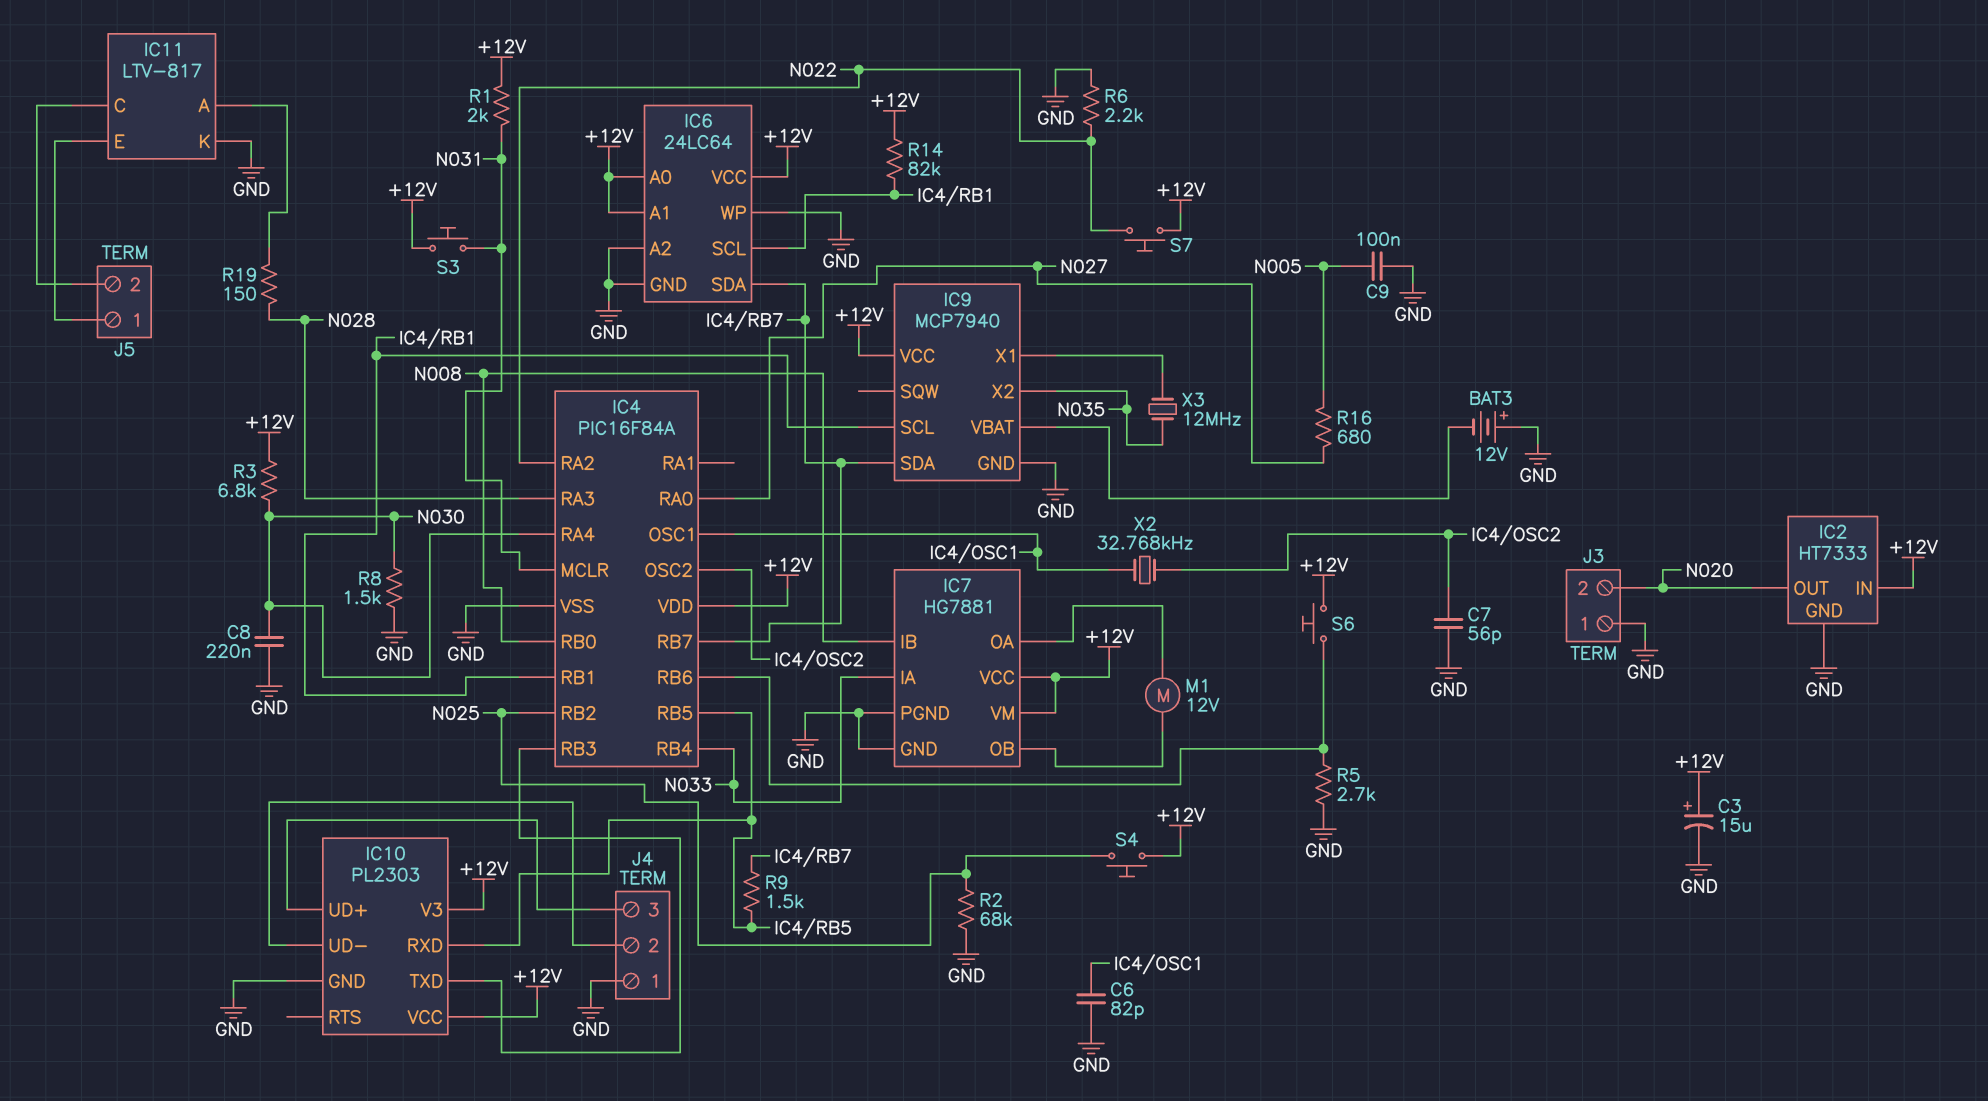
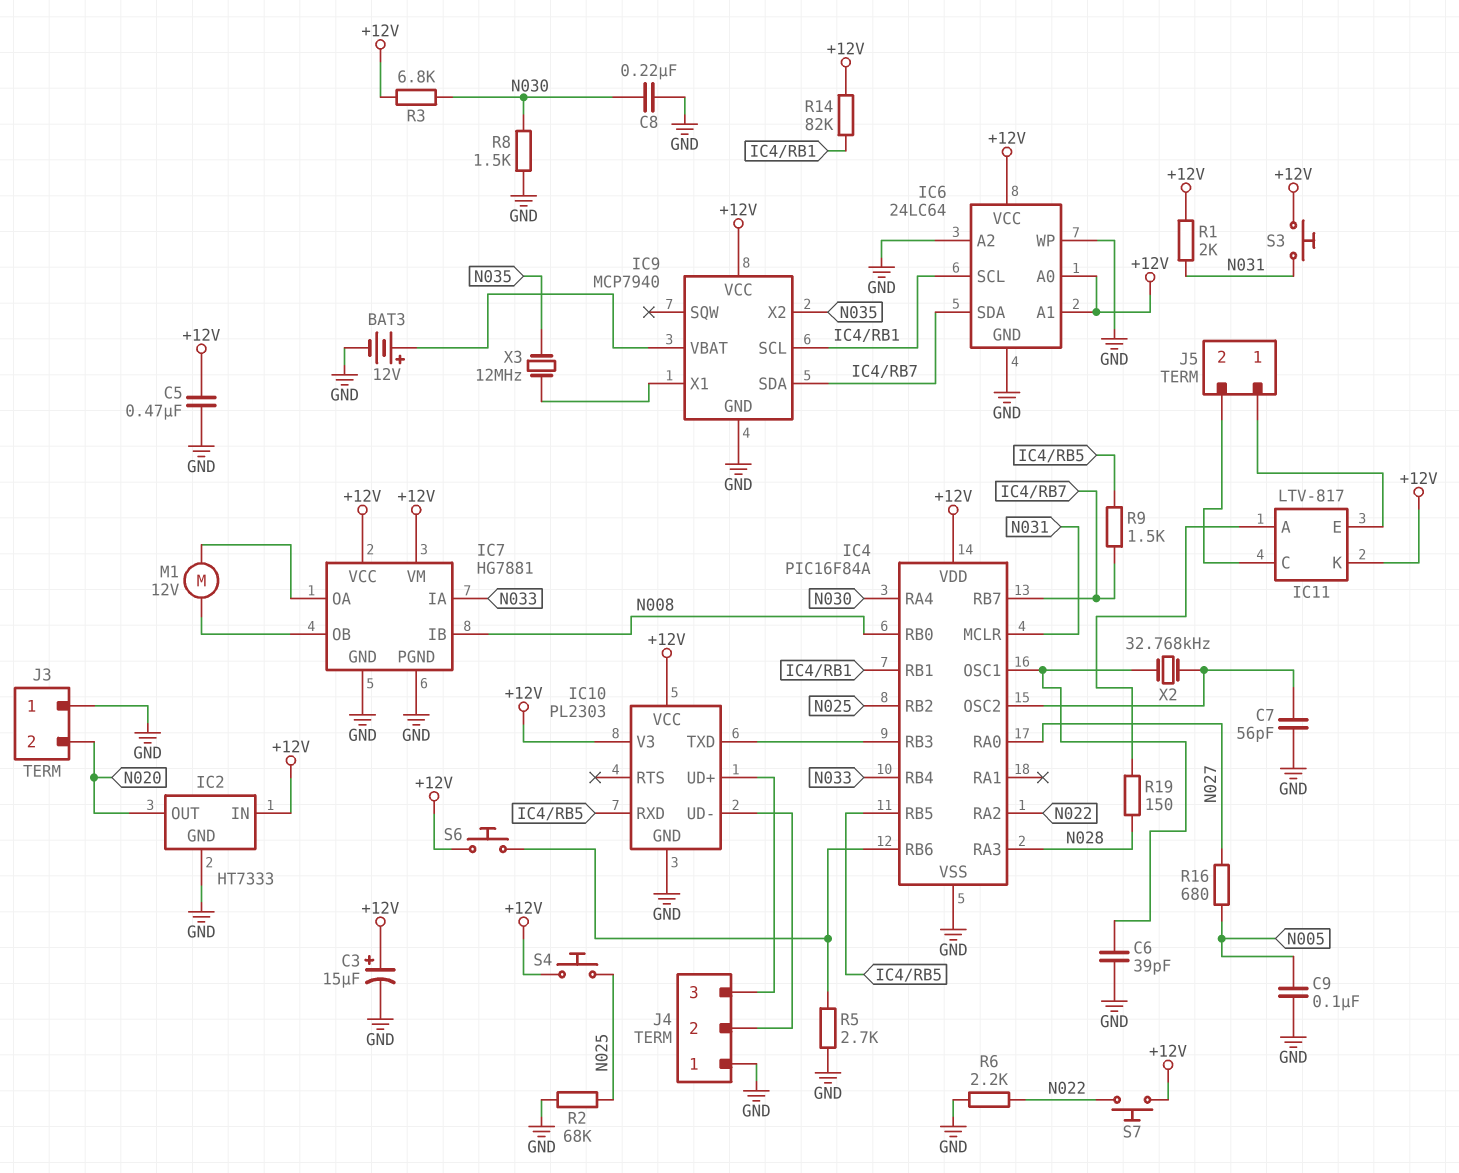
BAT3: 12V (plus GND, minus IC9/VBAT) -> 12V (plus IC9/VBAT, minus GND)
C5: none -> 470nF (+12V, GND)
C6: 82pF (GND, IC4/OSC1) -> 39pF (GND, IC4/OSC1)
IC11 pin K: GND -> +12V

